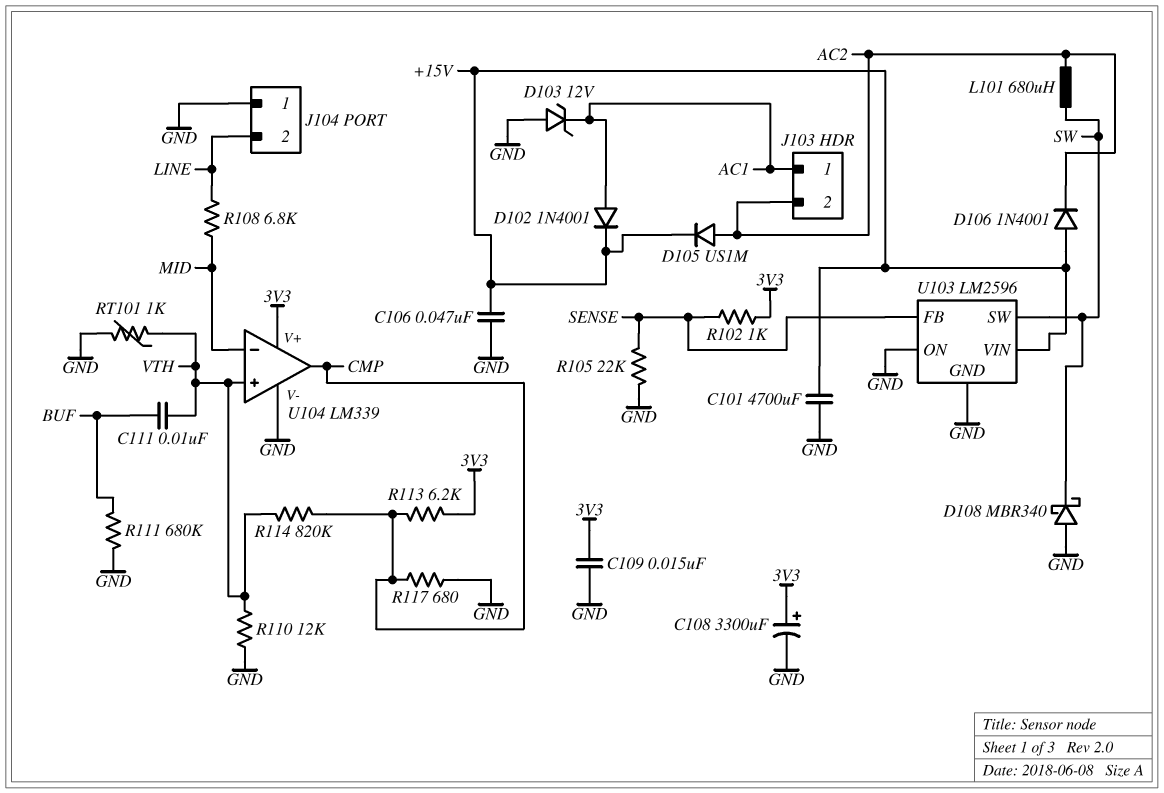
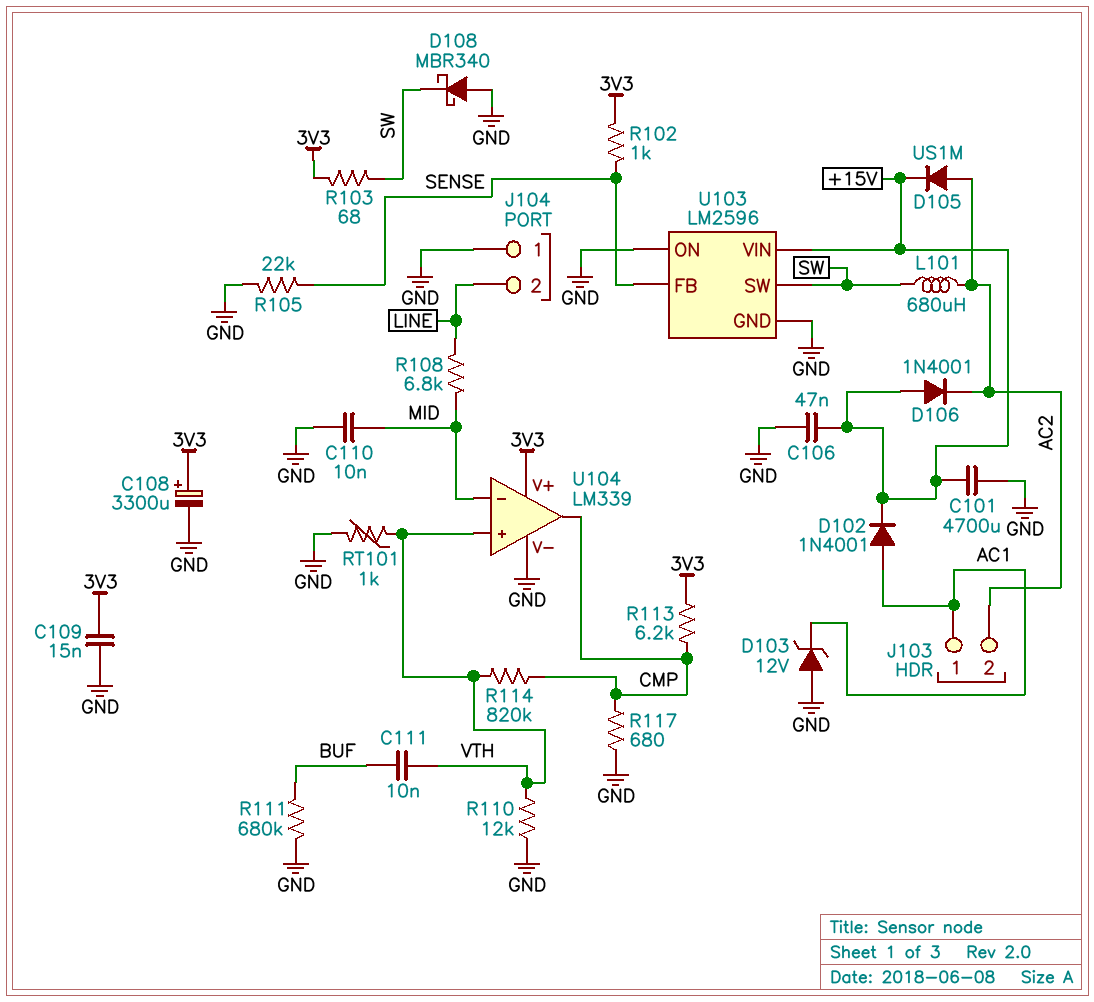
C110: none -> 10nF (GND, MID)
R103: none -> 68 (3V3, SW)

